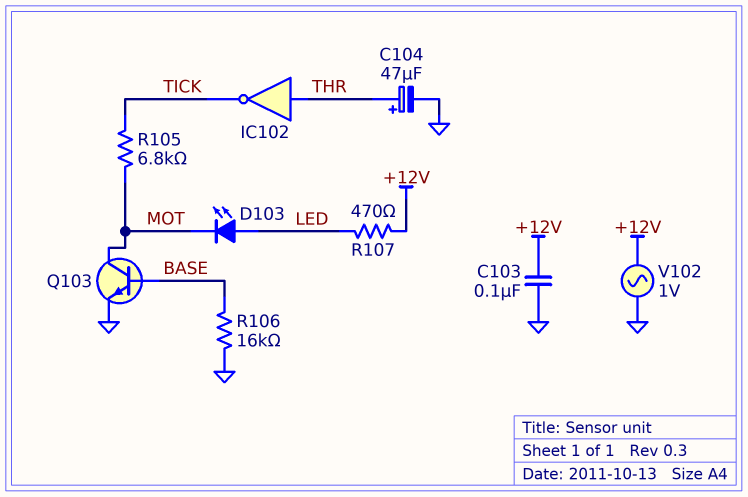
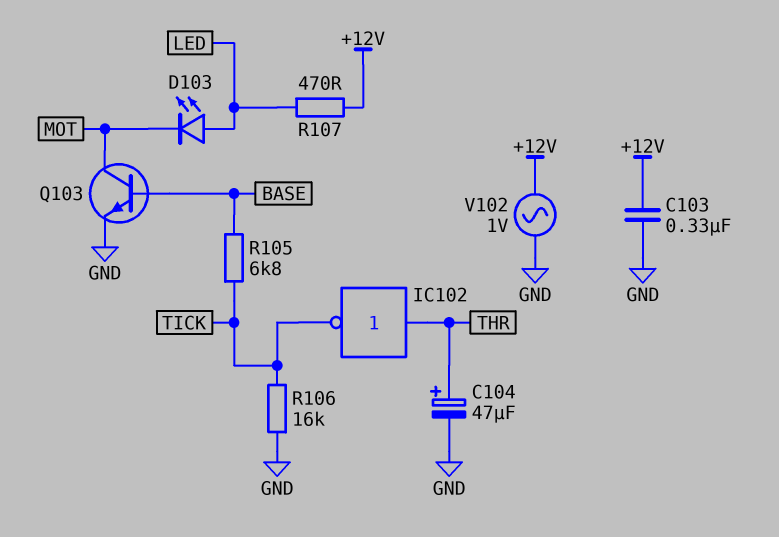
C103: 100nF (+12V, GND) -> 330nF (+12V, GND)
R105: 6.8k (MOT, TICK) -> 6.8k (BASE, TICK)
R106: 16k (BASE, GND) -> 16k (GND, TICK)

